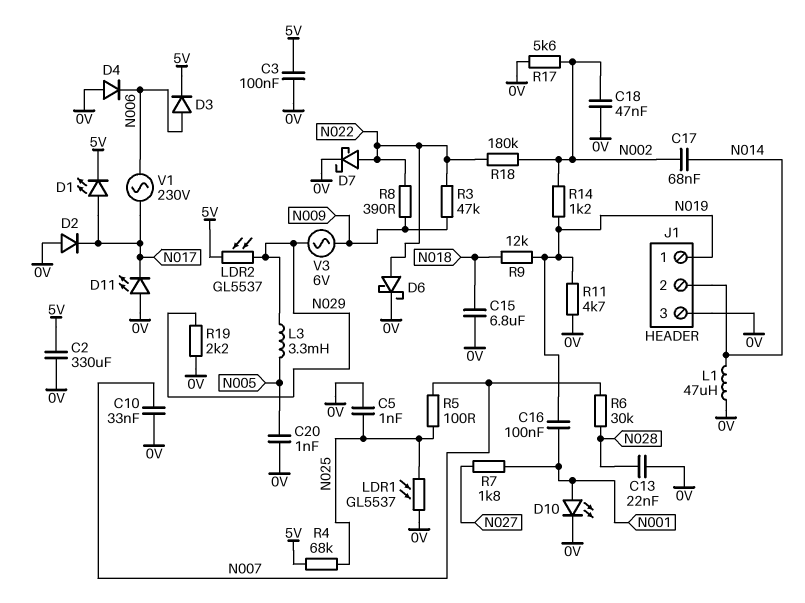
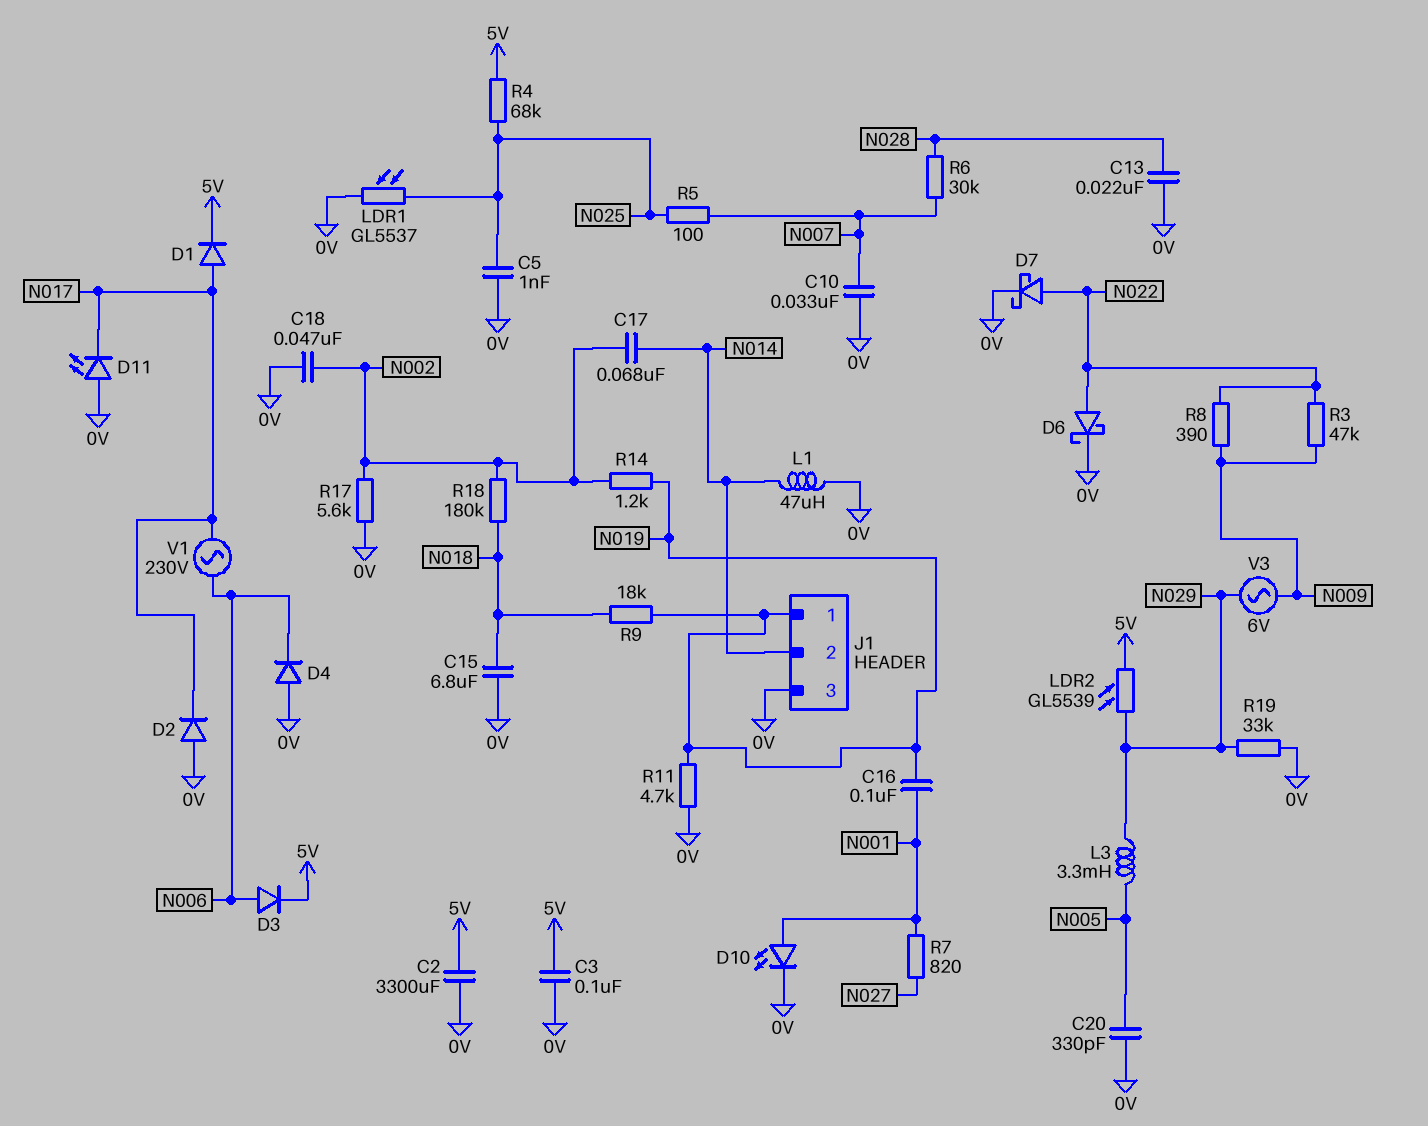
C2: 330uF (0V, 5V) -> 3300uF (0V, 5V)
C20: 1nF (0V, N005) -> 330pF (0V, N005)
D1: LED (A N017, K 5V) -> diode (A N017, K 5V)
LDR2: GL5537 (5V, N029) -> GL5539 (5V, N029)
R7: 1.8k (N001, N027) -> 820 (N001, N027)
R9: 12k (N018, N019) -> 18k (N018, N019)
R18: 180k (N002, N022) -> 180k (N002, N018)
R19: 2.2k (0V, N029) -> 33k (0V, N029)

